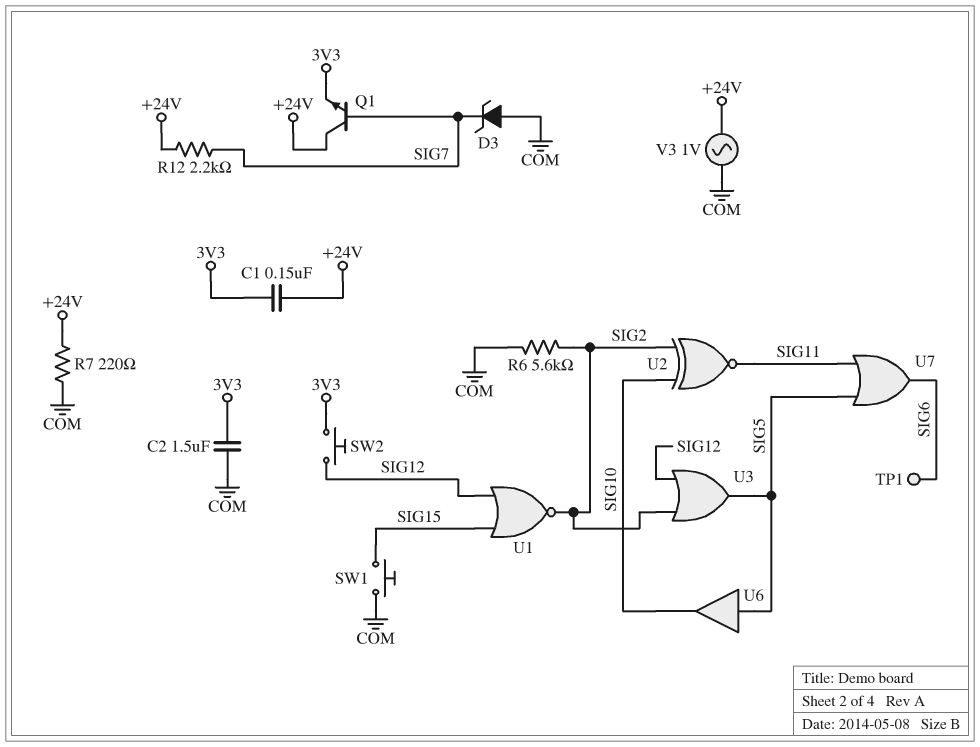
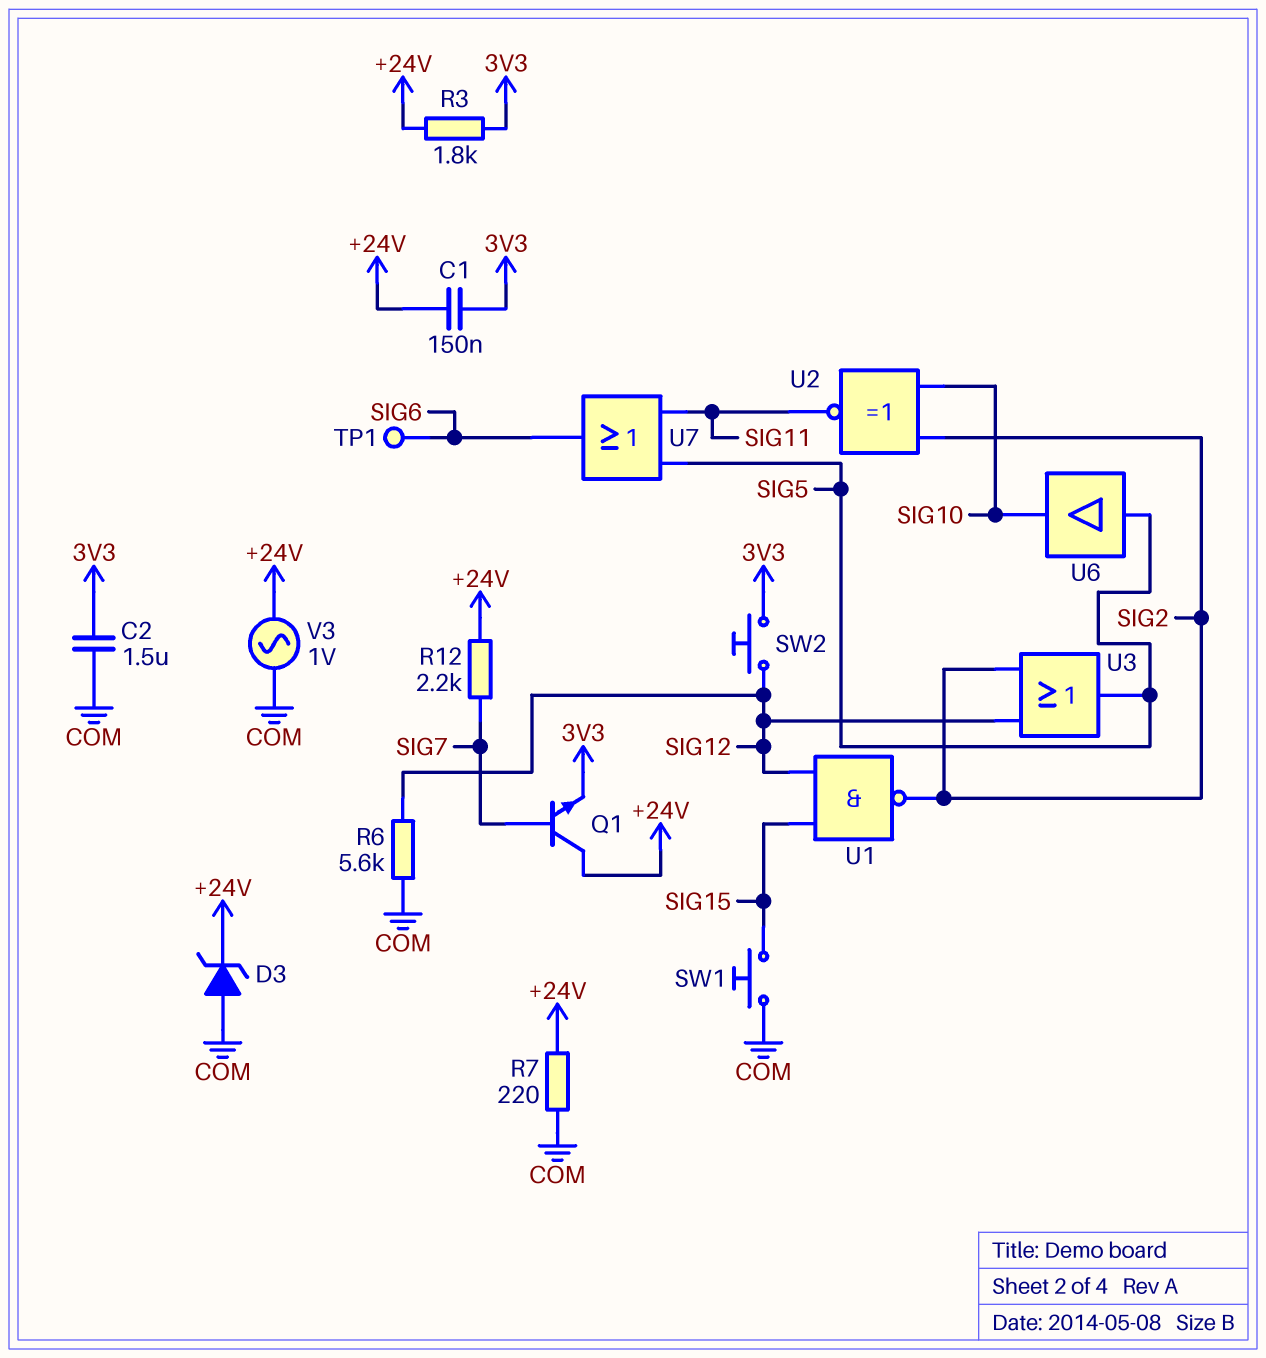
D3: zener (A COM, K SIG7) -> zener (A COM, K +24V)
R3: none -> 1.8k (+24V, 3V3)
R6: 5.6k (COM, SIG2) -> 5.6k (COM, SIG12)
U1: NOR (in SIG12, in SIG15, out SIG2) -> NAND (in SIG12, in SIG15, out SIG2)

